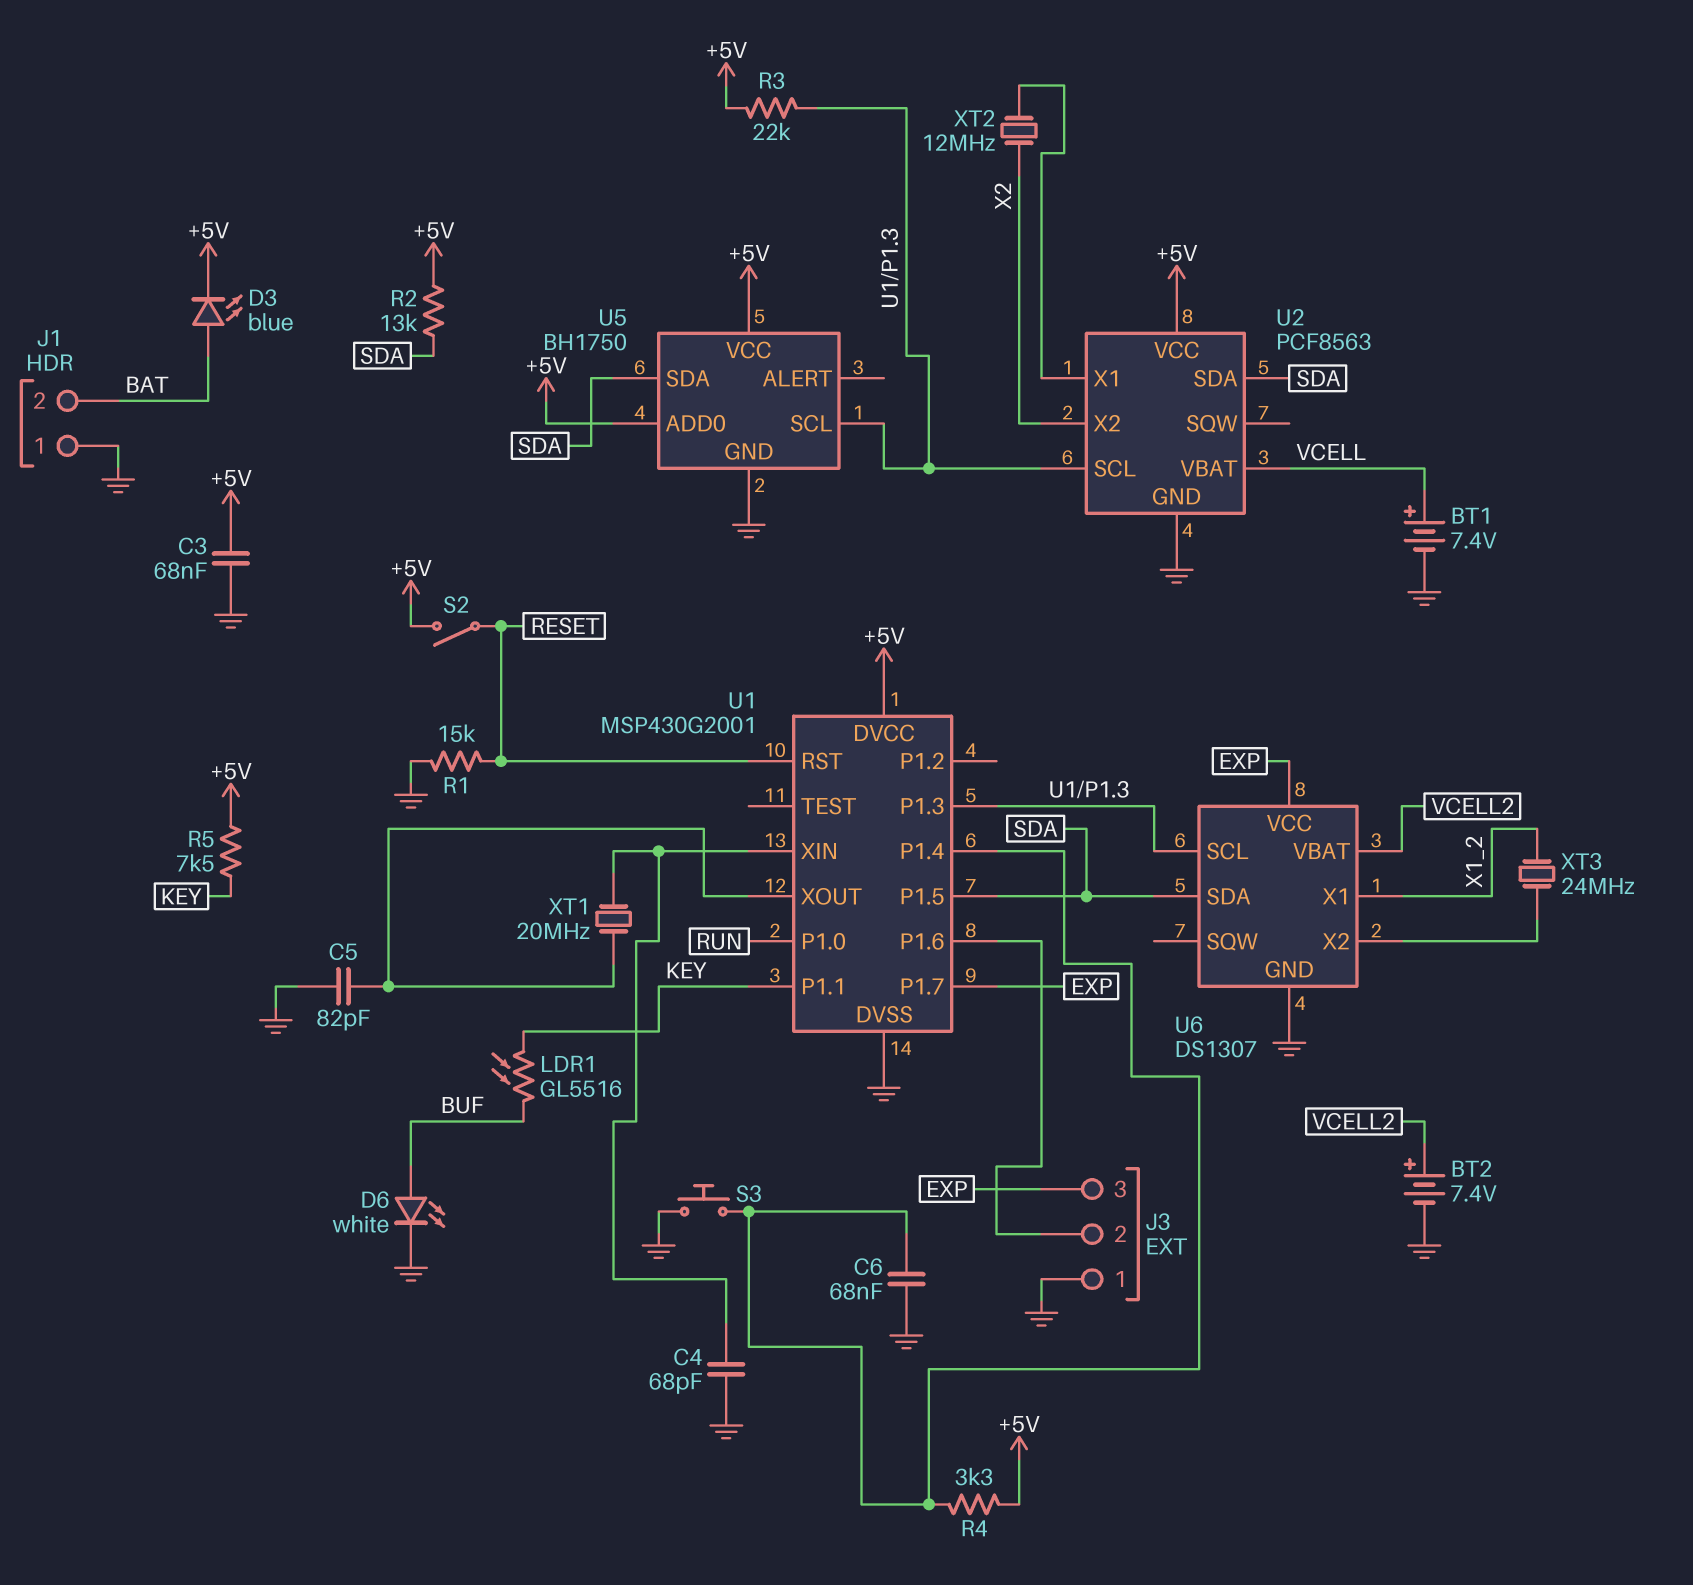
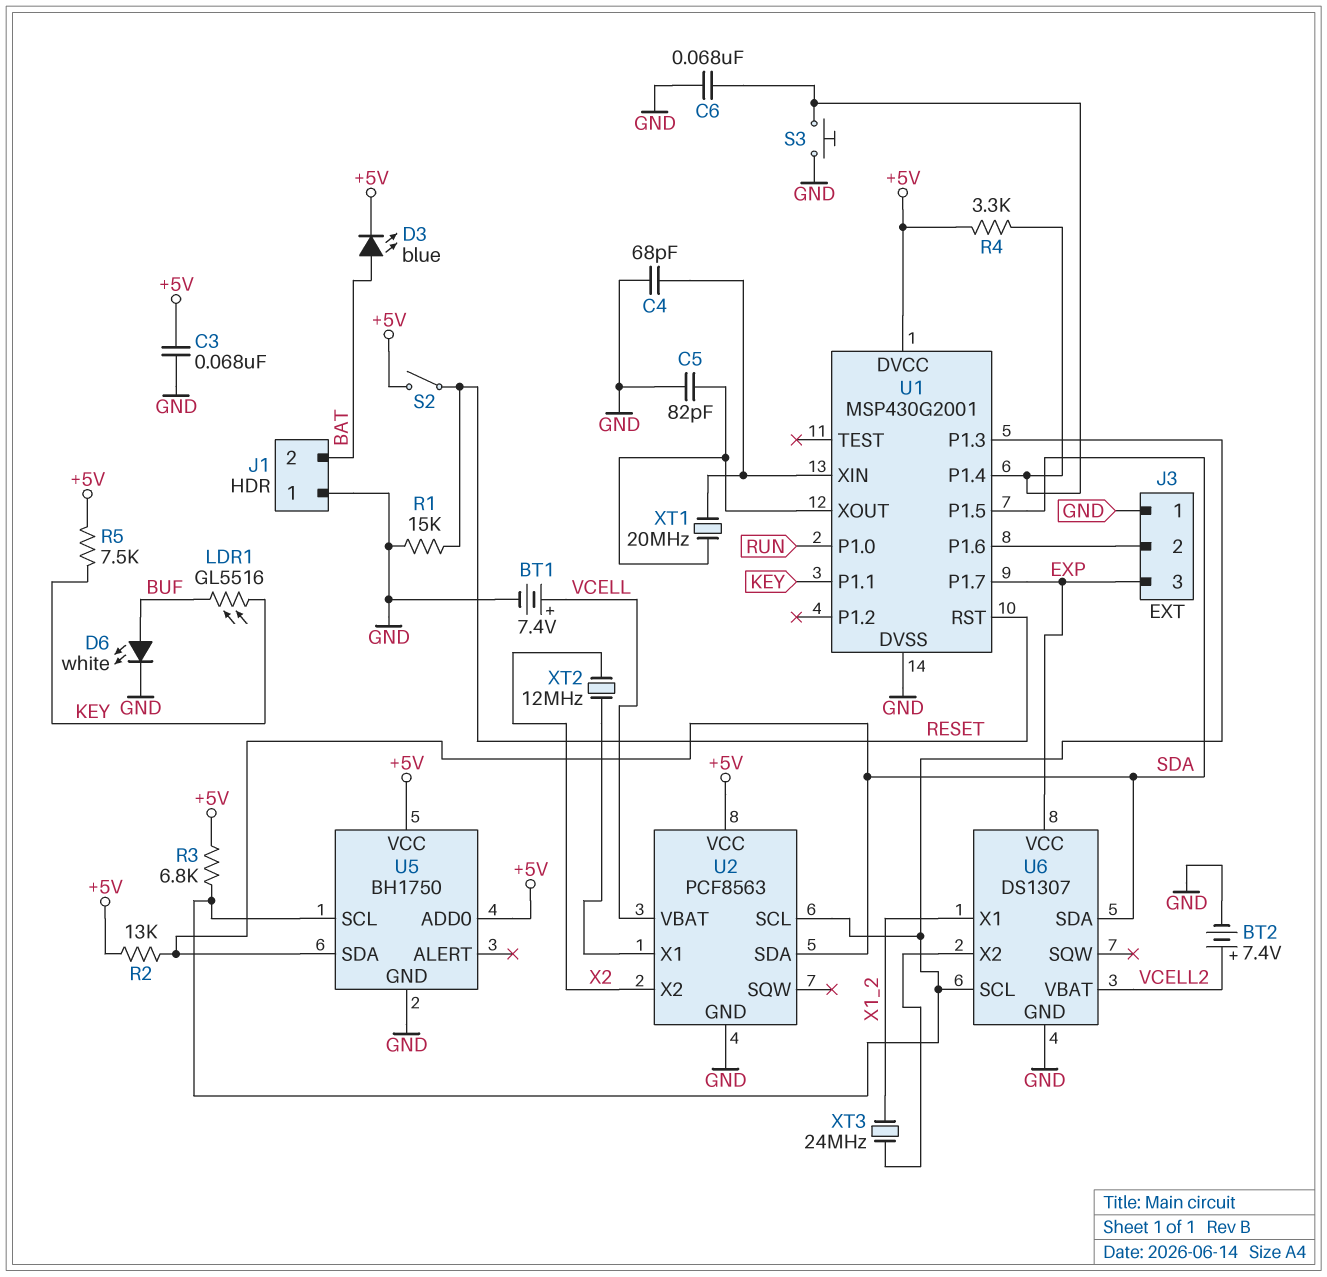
R3: 22k (+5V, U1/P1.3) -> 6.8k (+5V, U1/P1.3)

